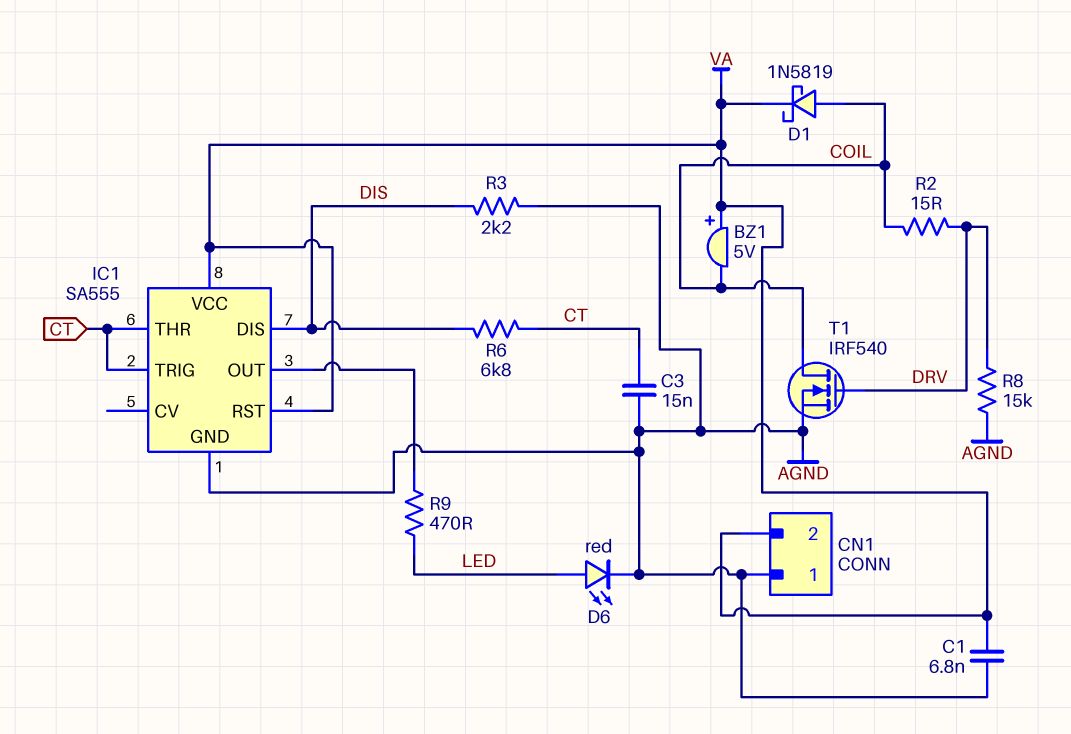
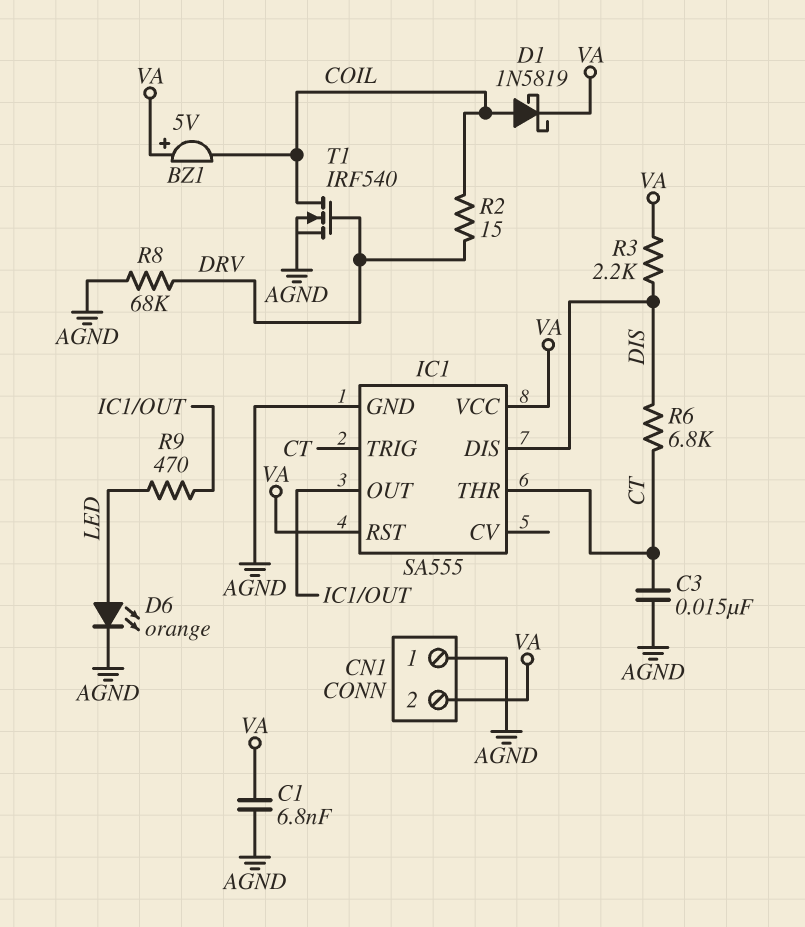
D6: LED red (A LED, K AGND) -> LED orange (A LED, K AGND)
R3: 2.2k (AGND, DIS) -> 2.2k (DIS, VA)
R8: 15k (AGND, DRV) -> 68k (AGND, DRV)

